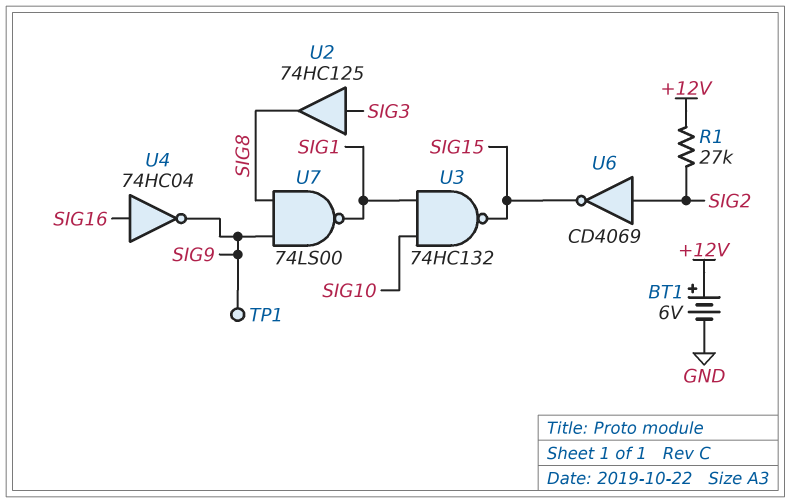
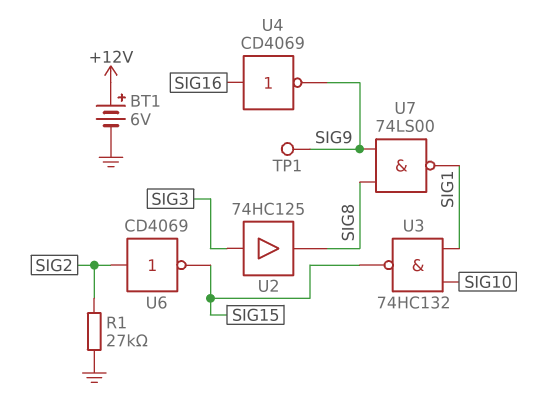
R1: 27k (+12V, SIG2) -> 27k (GND, SIG2)
U4: NOT 74HC04 (in SIG16, out SIG9) -> NOT CD4069 (in SIG16, out SIG9)

